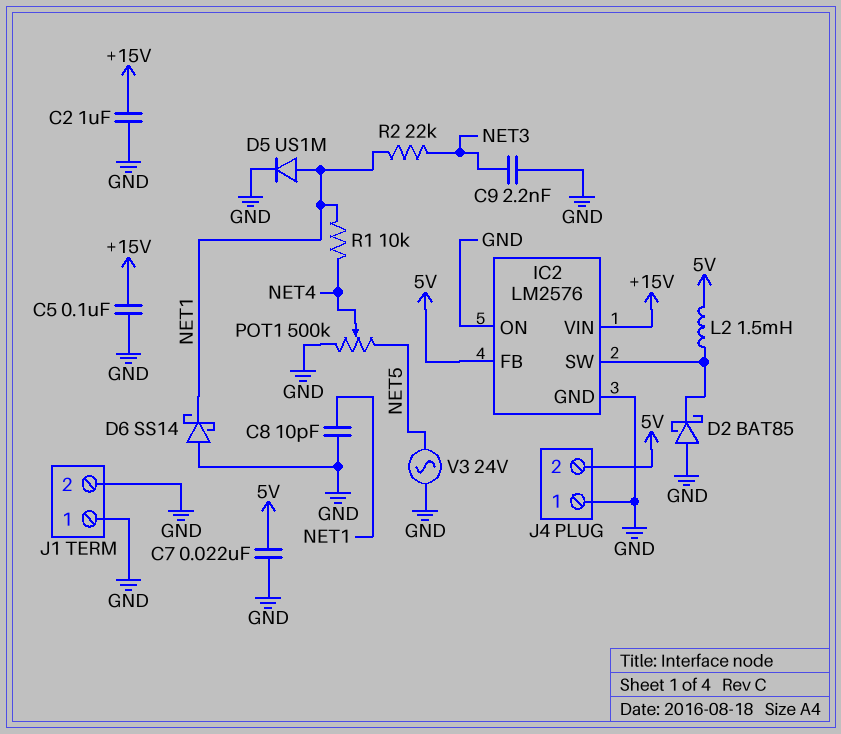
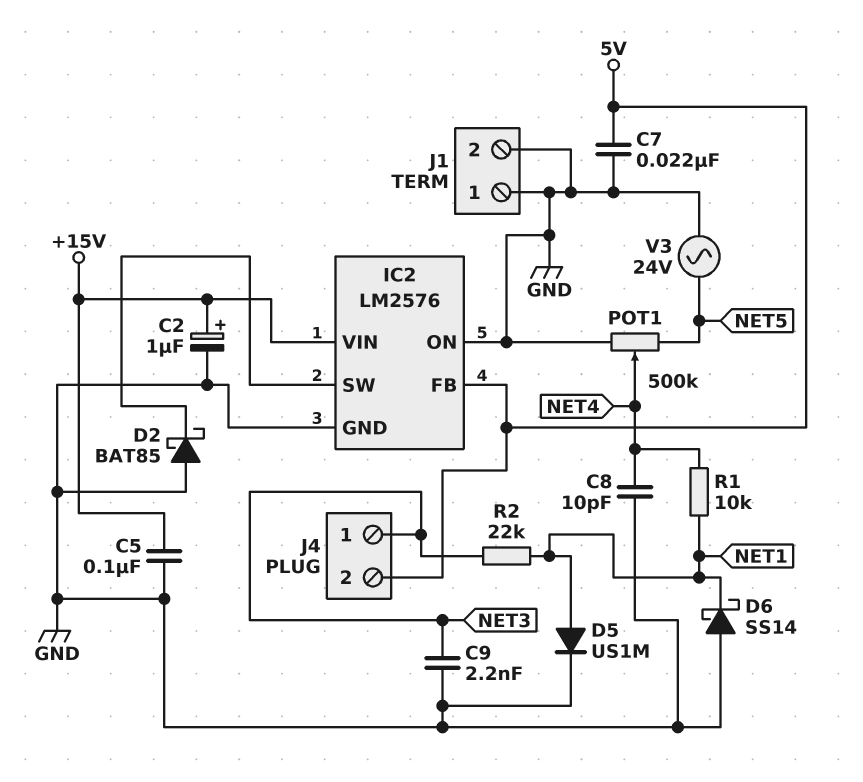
C2: 1uF (+15V, GND) -> 1uF (plus +15V, minus GND)
C8: 10pF (GND, NET1) -> 10pF (GND, NET4)
J4 pin 1: GND -> NET3
L2: 1.5mH (5V, IC2/SW) -> none

